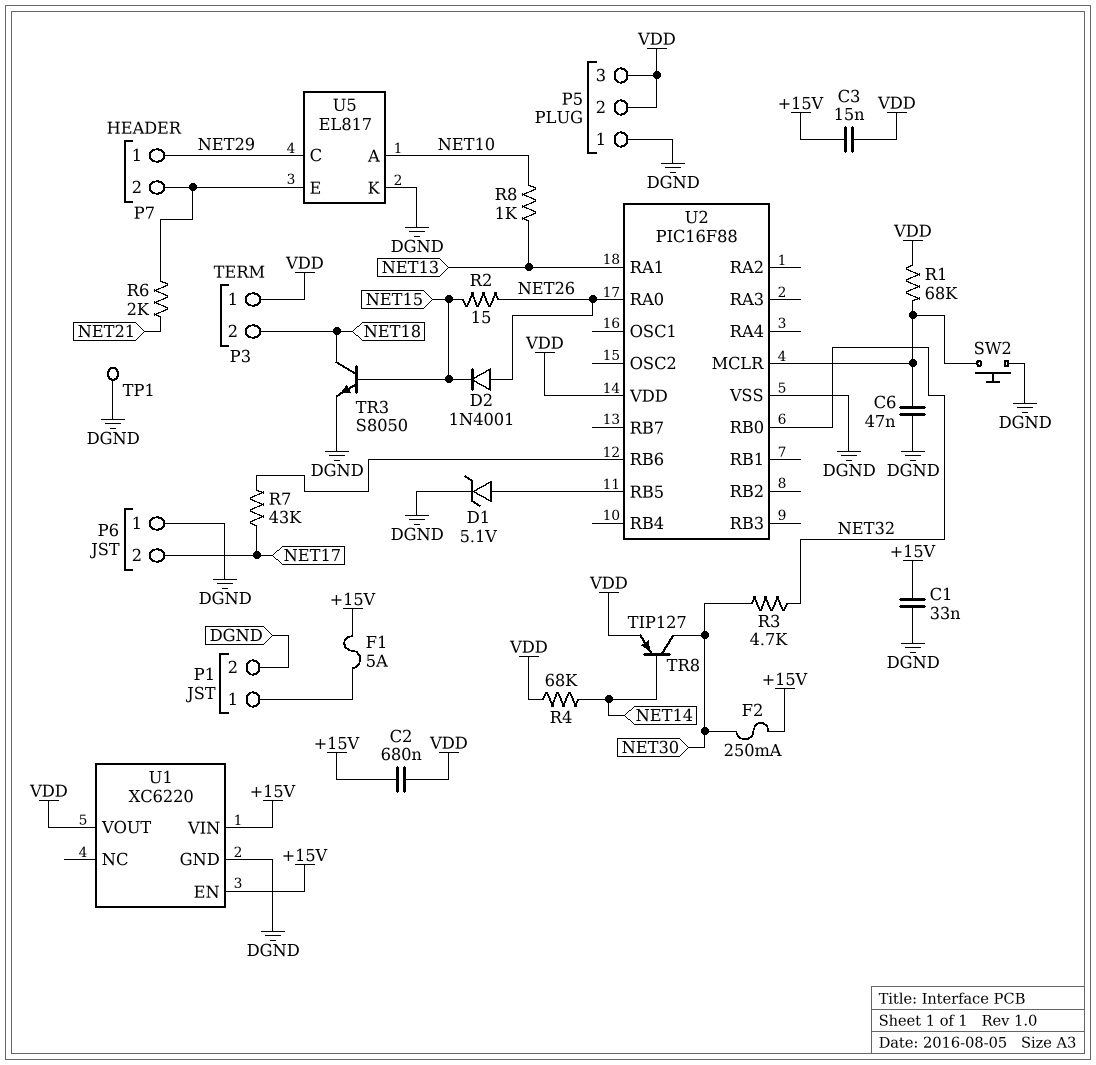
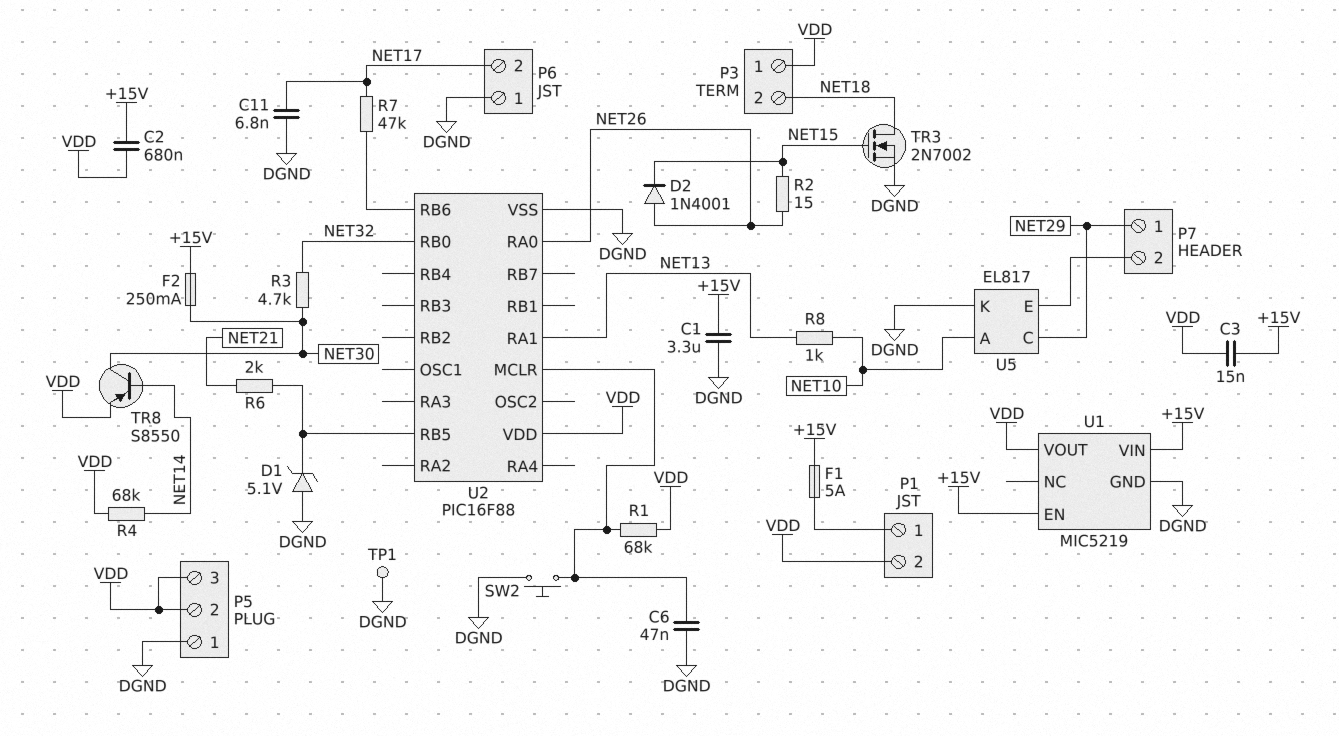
C1: 33nF (+15V, DGND) -> 3.3uF (+15V, DGND)
C11: none -> 6.8nF (DGND, NET17)
D1: zener 5.1V (A U2/RB5, K DGND) -> zener 5.1V (A DGND, K U2/RB5)
P1 pin 2: DGND -> VDD
R6: 2k (NET21, P7/2) -> 2k (NET21, U2/RB5)
R7: 43k (NET17, U2/RB6) -> 47k (NET17, U2/RB6)
TR3: NPN S8050 (B NET15, C NET18, E DGND) -> NMOS 2N7002 (G NET15, D NET18, S DGND)
TR8: PNP TIP127 (B NET14, C NET30, E VDD) -> PNP S8550 (B NET14, C NET30, E VDD)
U1: XC6220 -> MIC5219

